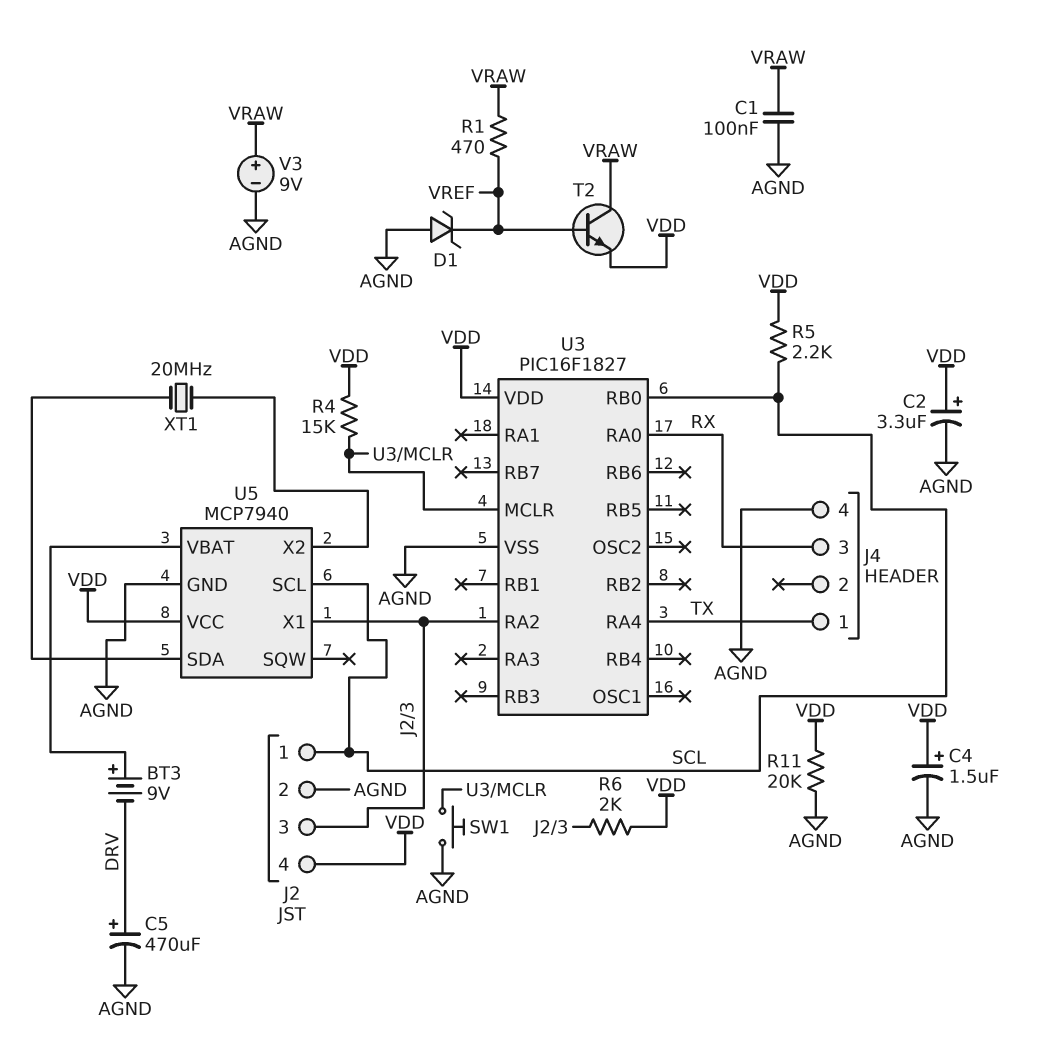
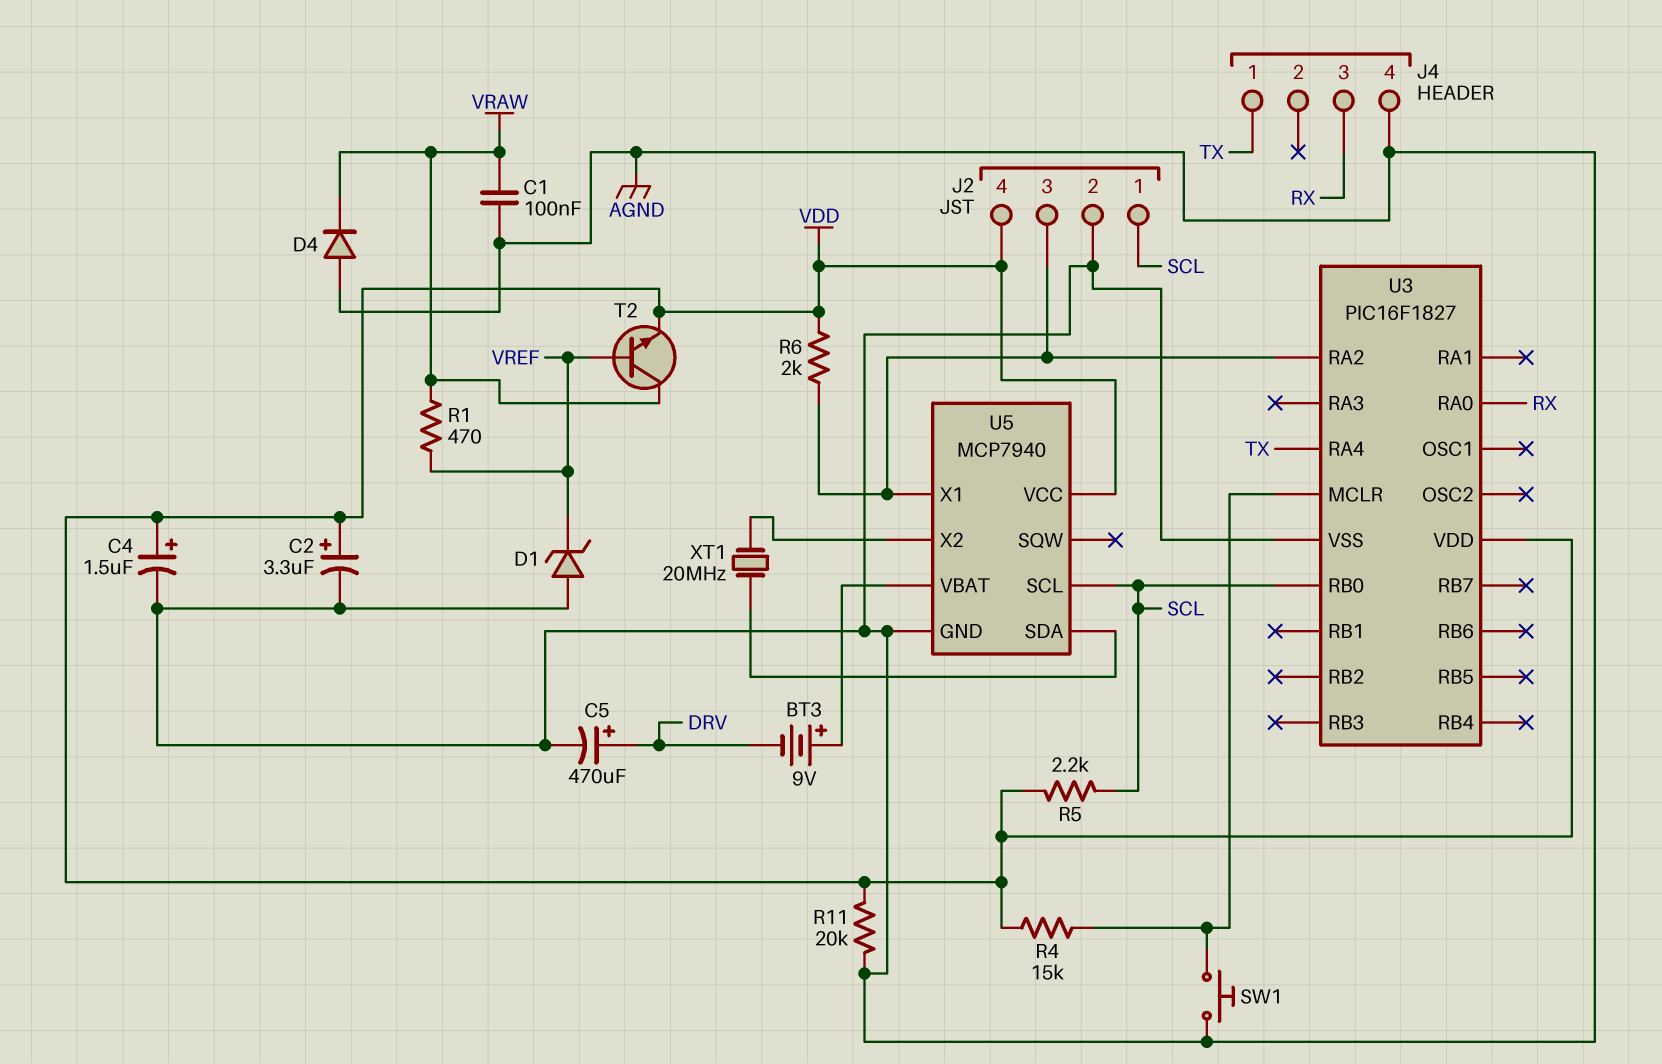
D4: none -> diode (A AGND, K VRAW)
V3: 9V (plus VRAW, minus AGND) -> none

